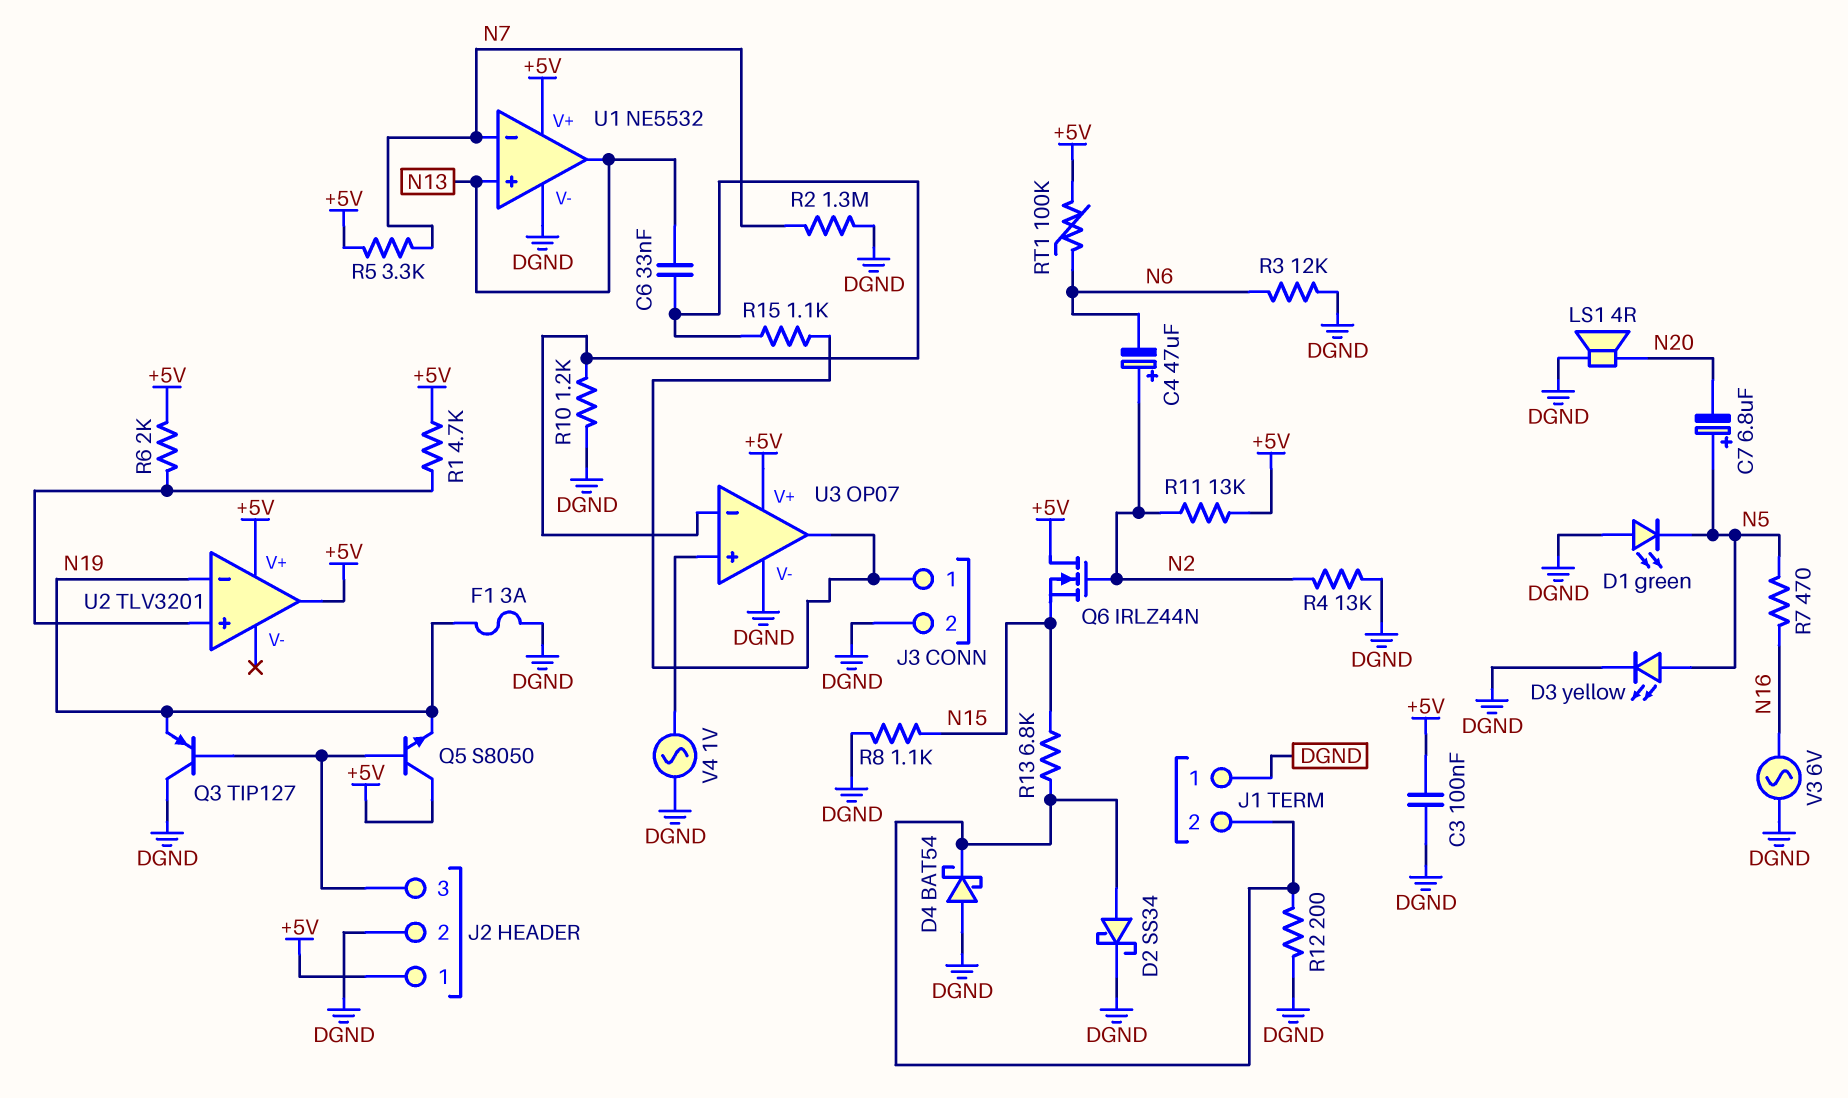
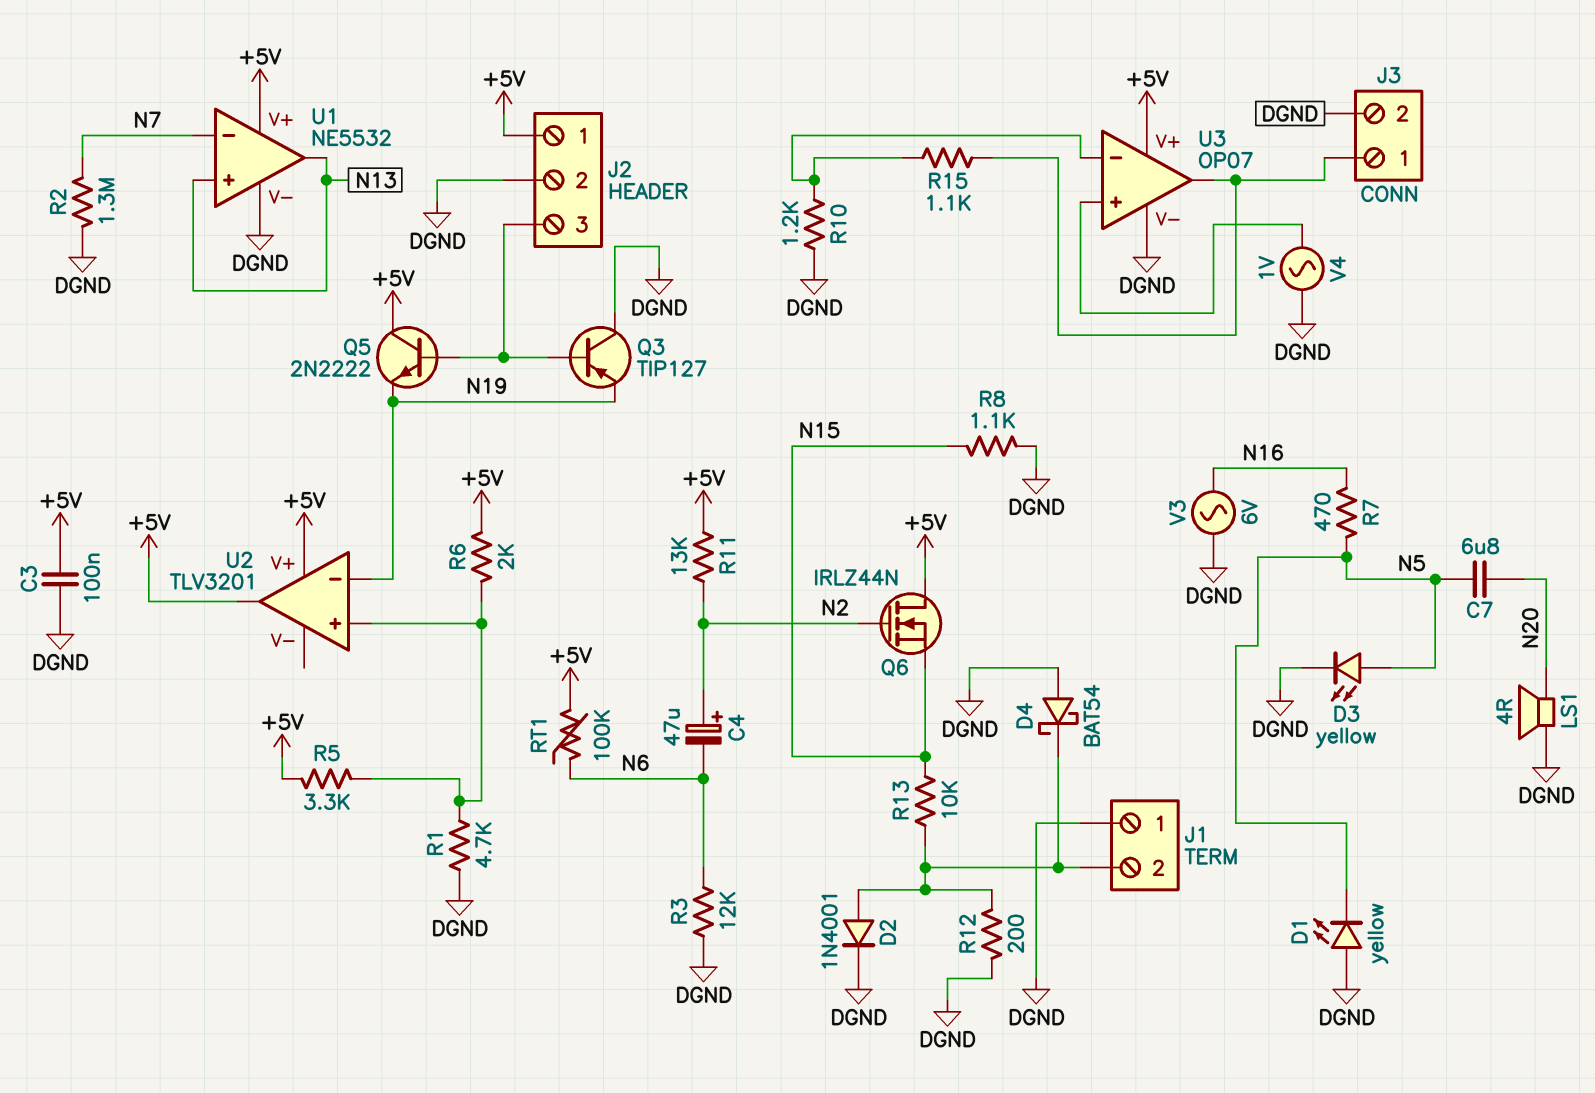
C6: 33nF (N13, U3/in-) -> none
C7: 6.8uF (plus N5, minus N20) -> 6.8uF (N5, N20)
D1: LED green (A DGND, K N5) -> LED yellow (A DGND, K N5)
D2: schottky SS34 (A J1/2, K DGND) -> diode 1N4001 (A J1/2, K DGND)
F1: 3A (DGND, N19) -> none
Q5: NPN S8050 (B J2/3, C +5V, E N19) -> NPN 2N2222 (B J2/3, C +5V, E N19)
R1: 4.7k (+5V, U2/in+) -> 4.7k (DGND, U2/in+)
R4: 13k (DGND, N2) -> none
R5: 3.3k (+5V, N7) -> 3.3k (+5V, U2/in+)
R13: 6.8k (J1/2, N15) -> 10k (J1/2, N15)

